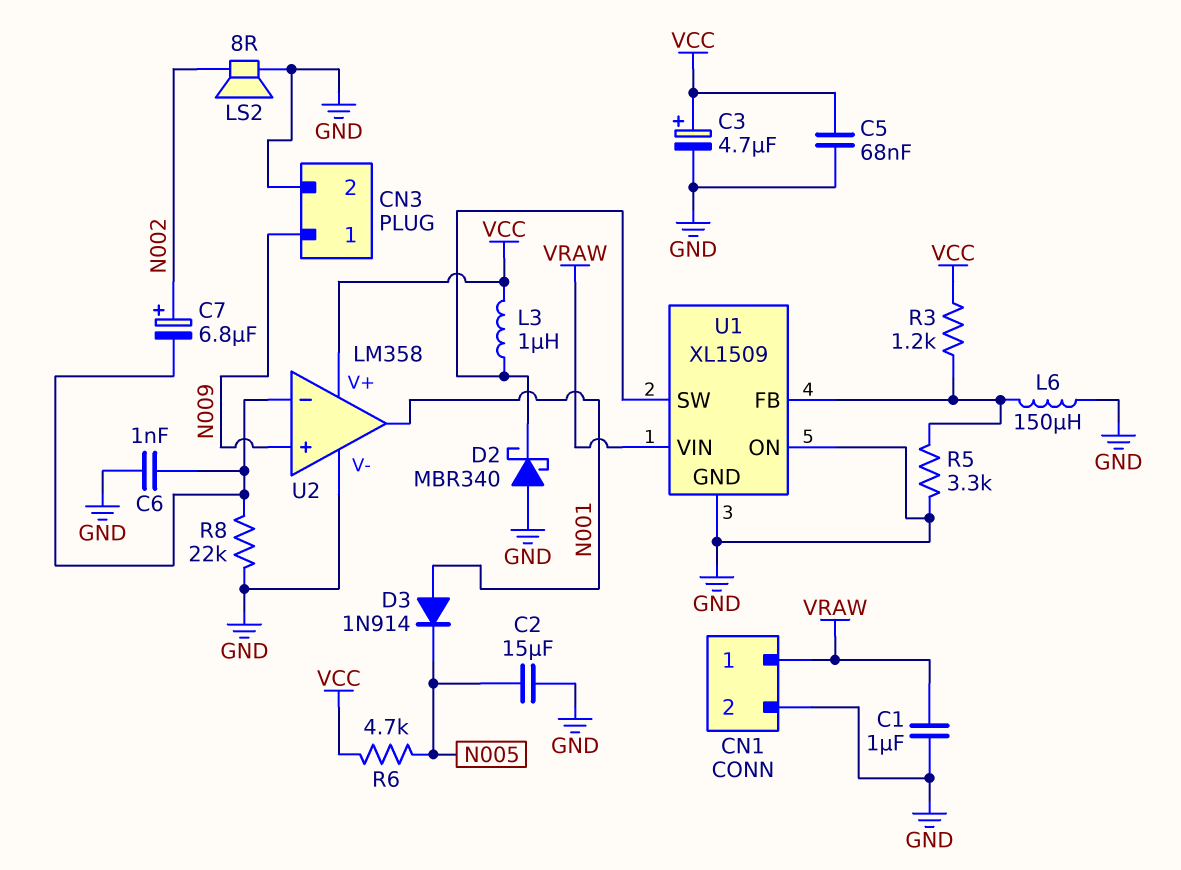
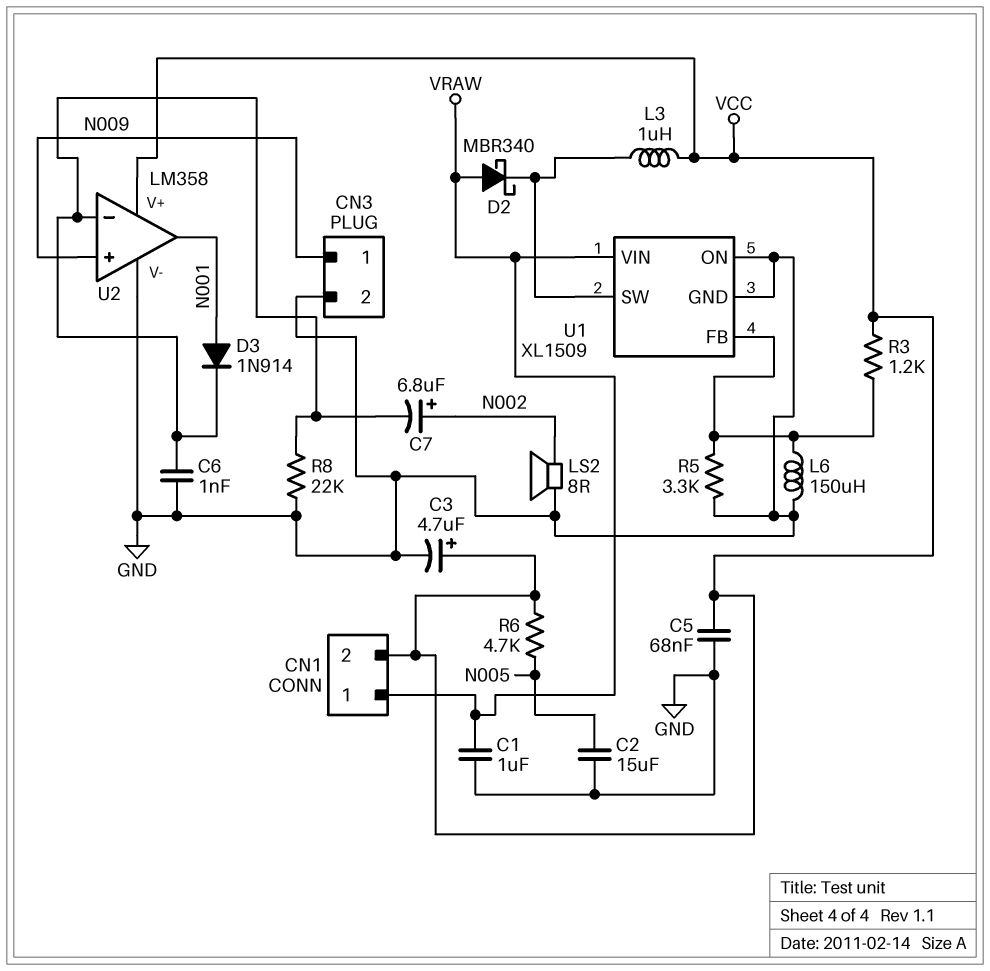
CN1 pin 2: GND -> VCC
D2: schottky MBR340 (A GND, K U1/SW) -> schottky MBR340 (A VRAW, K U1/SW)
D3: diode 1N914 (A N001, K N005) -> diode 1N914 (A N001, K U2/in-)

